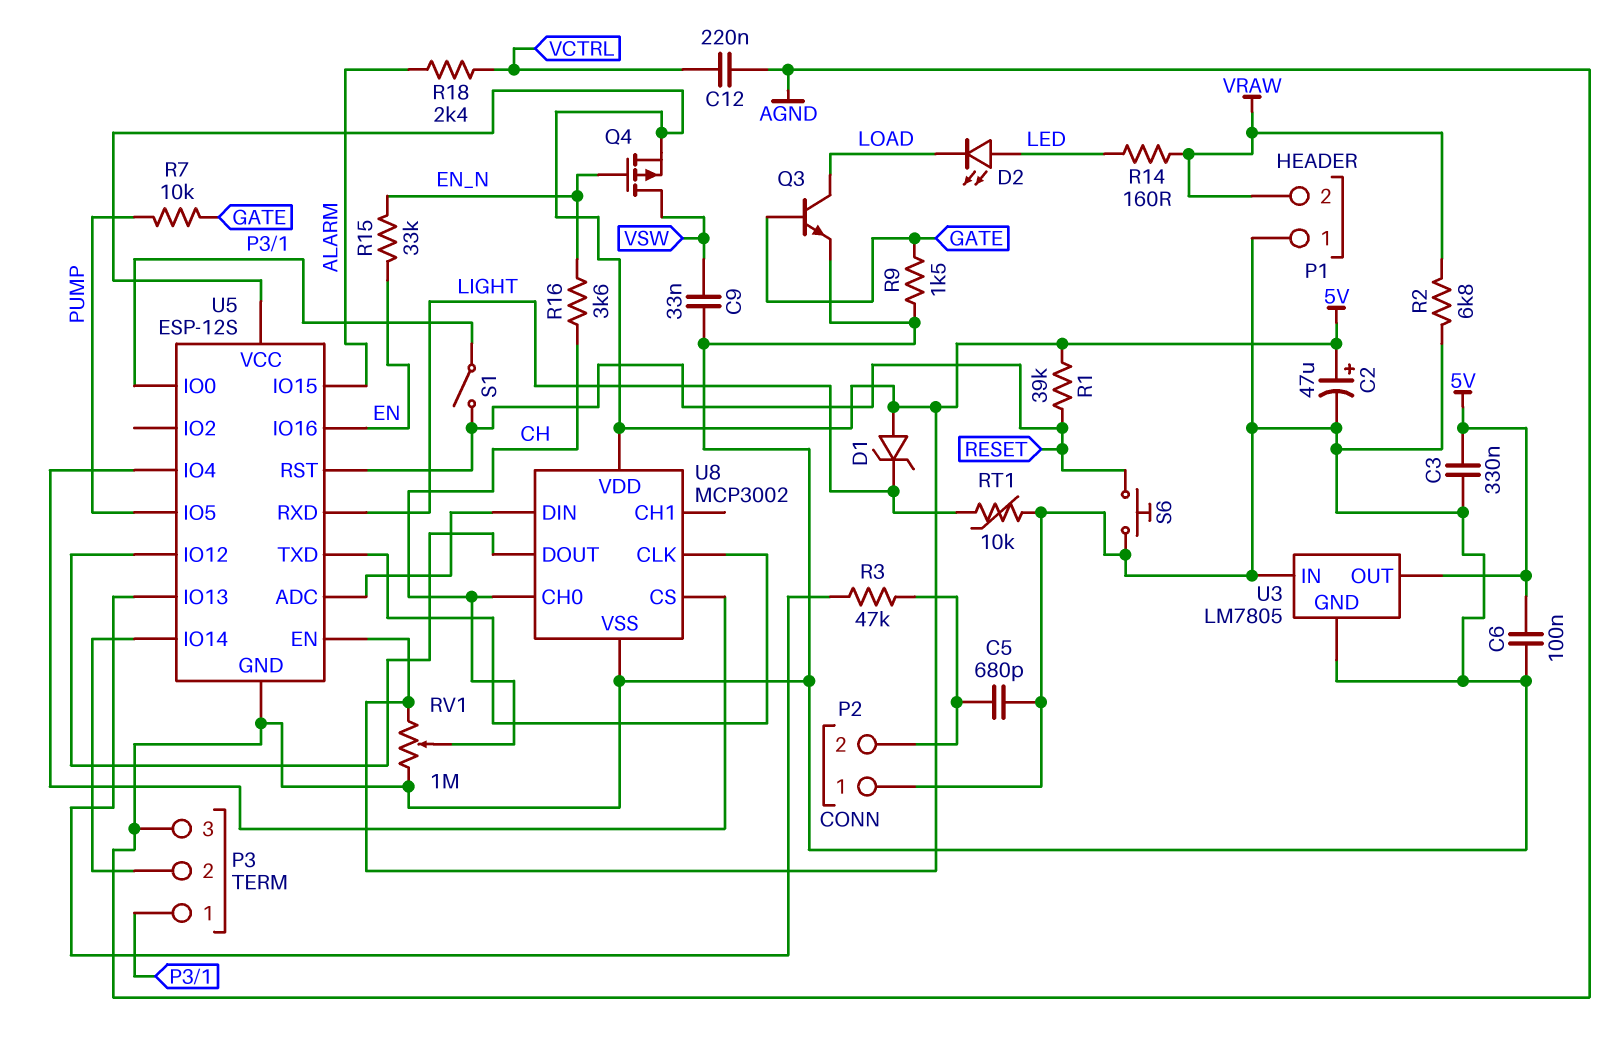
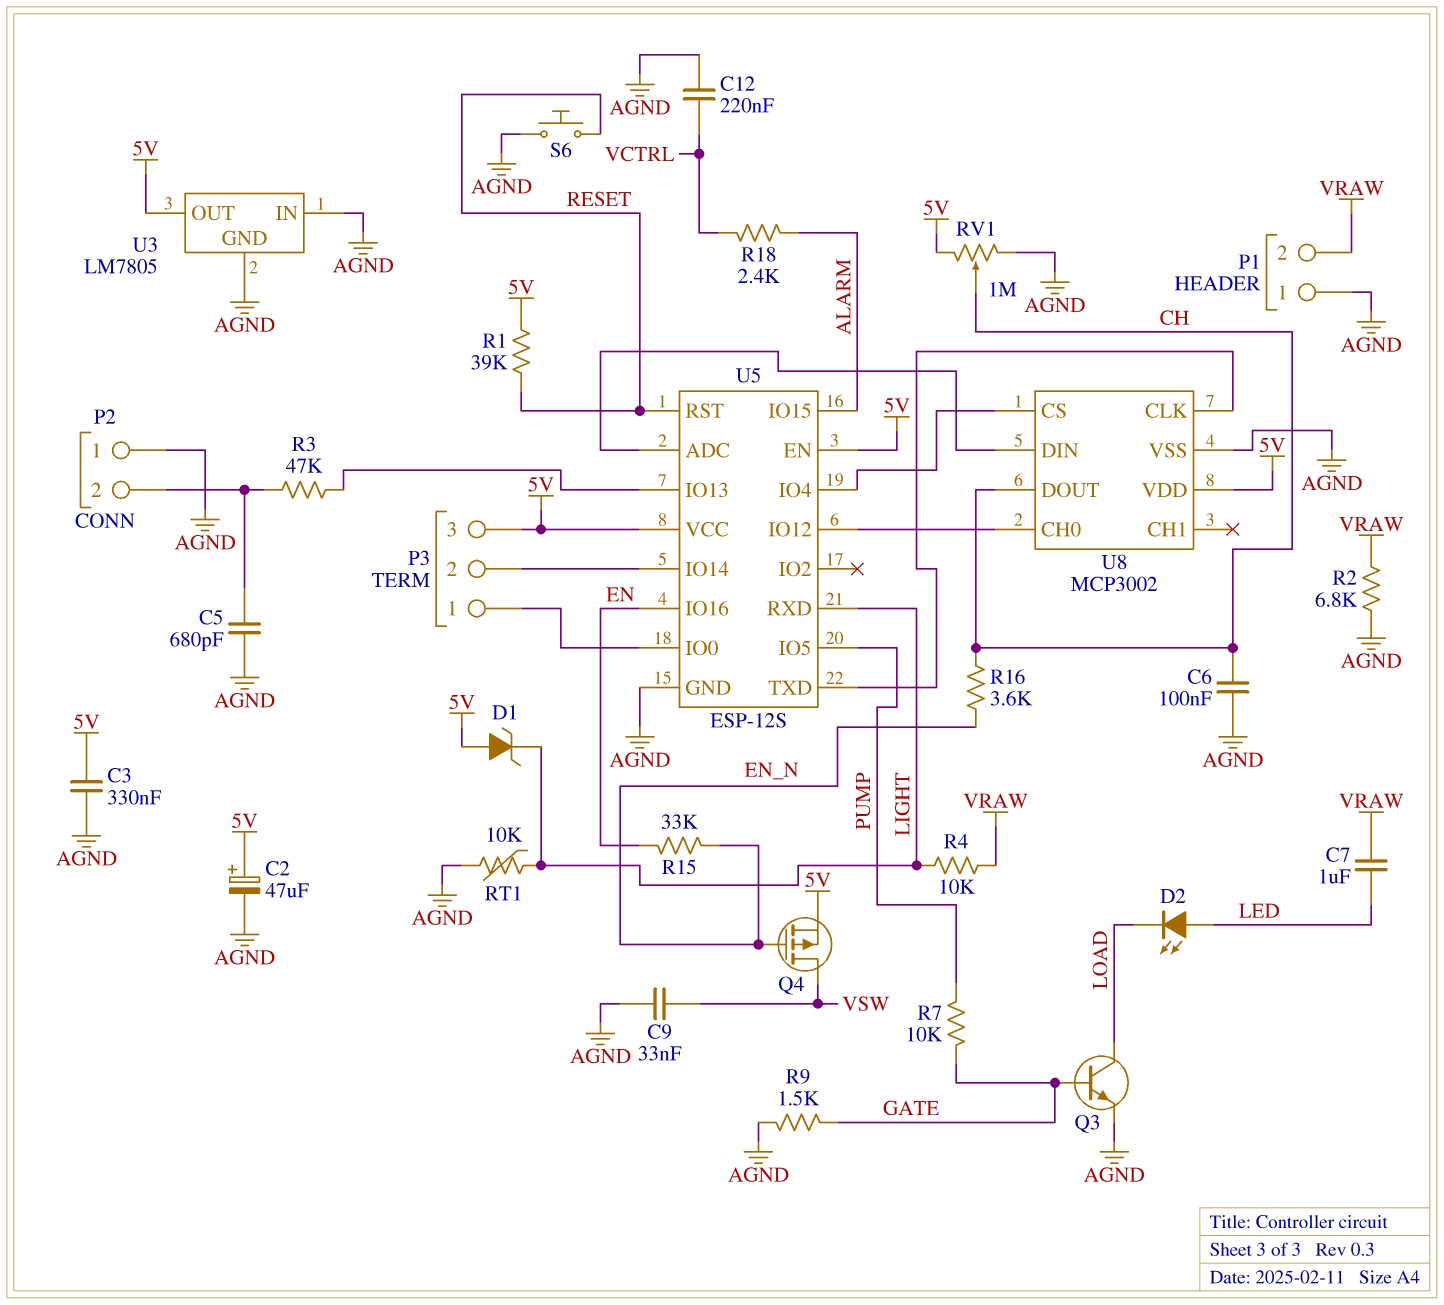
C6: 100nF (5V, AGND) -> 100nF (AGND, CH)
C7: none -> 1uF (LED, VRAW)
P3 pin 3: AGND -> 5V
R4: none -> 10k (LIGHT, VRAW)
R14: 160 (LED, VRAW) -> none
S1: switch (P3/1, RESET) -> none
U8 pin CH0: CH -> U5/IO12
U8 pin DOUT: U5/IO12 -> CH

